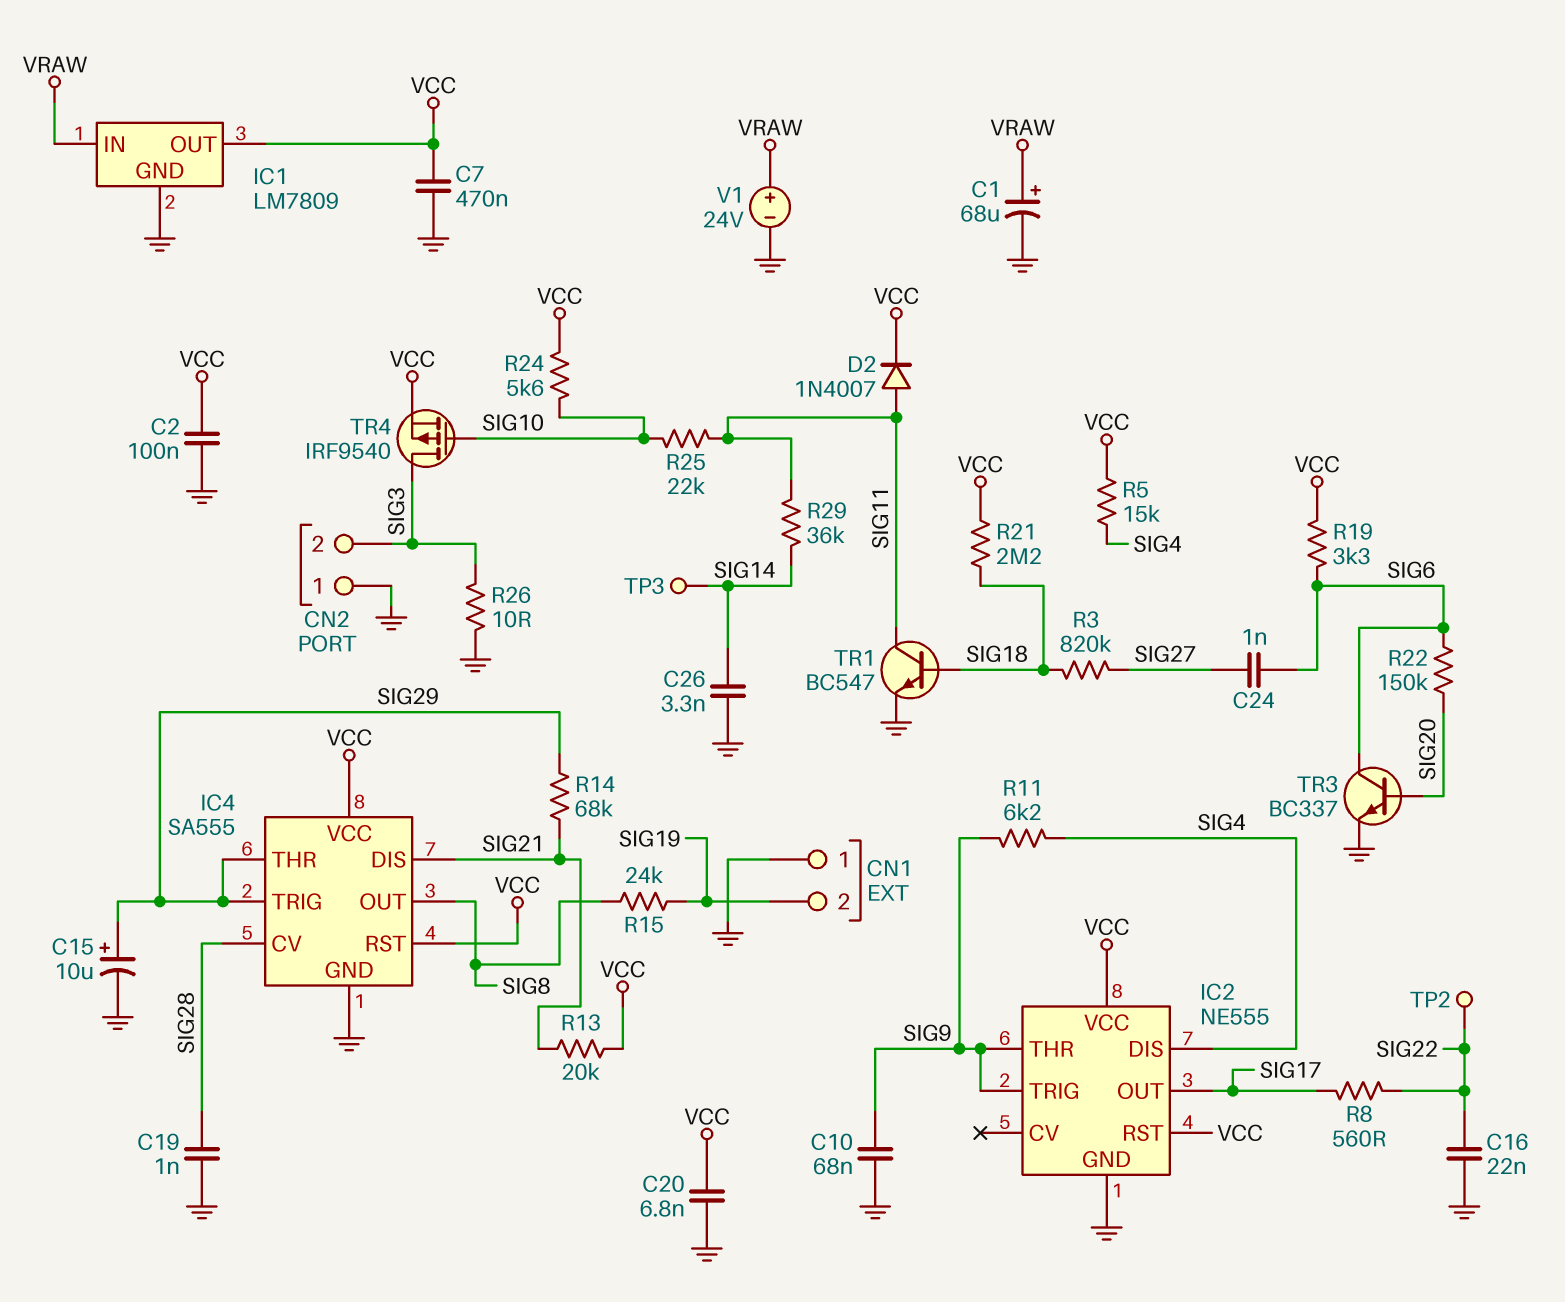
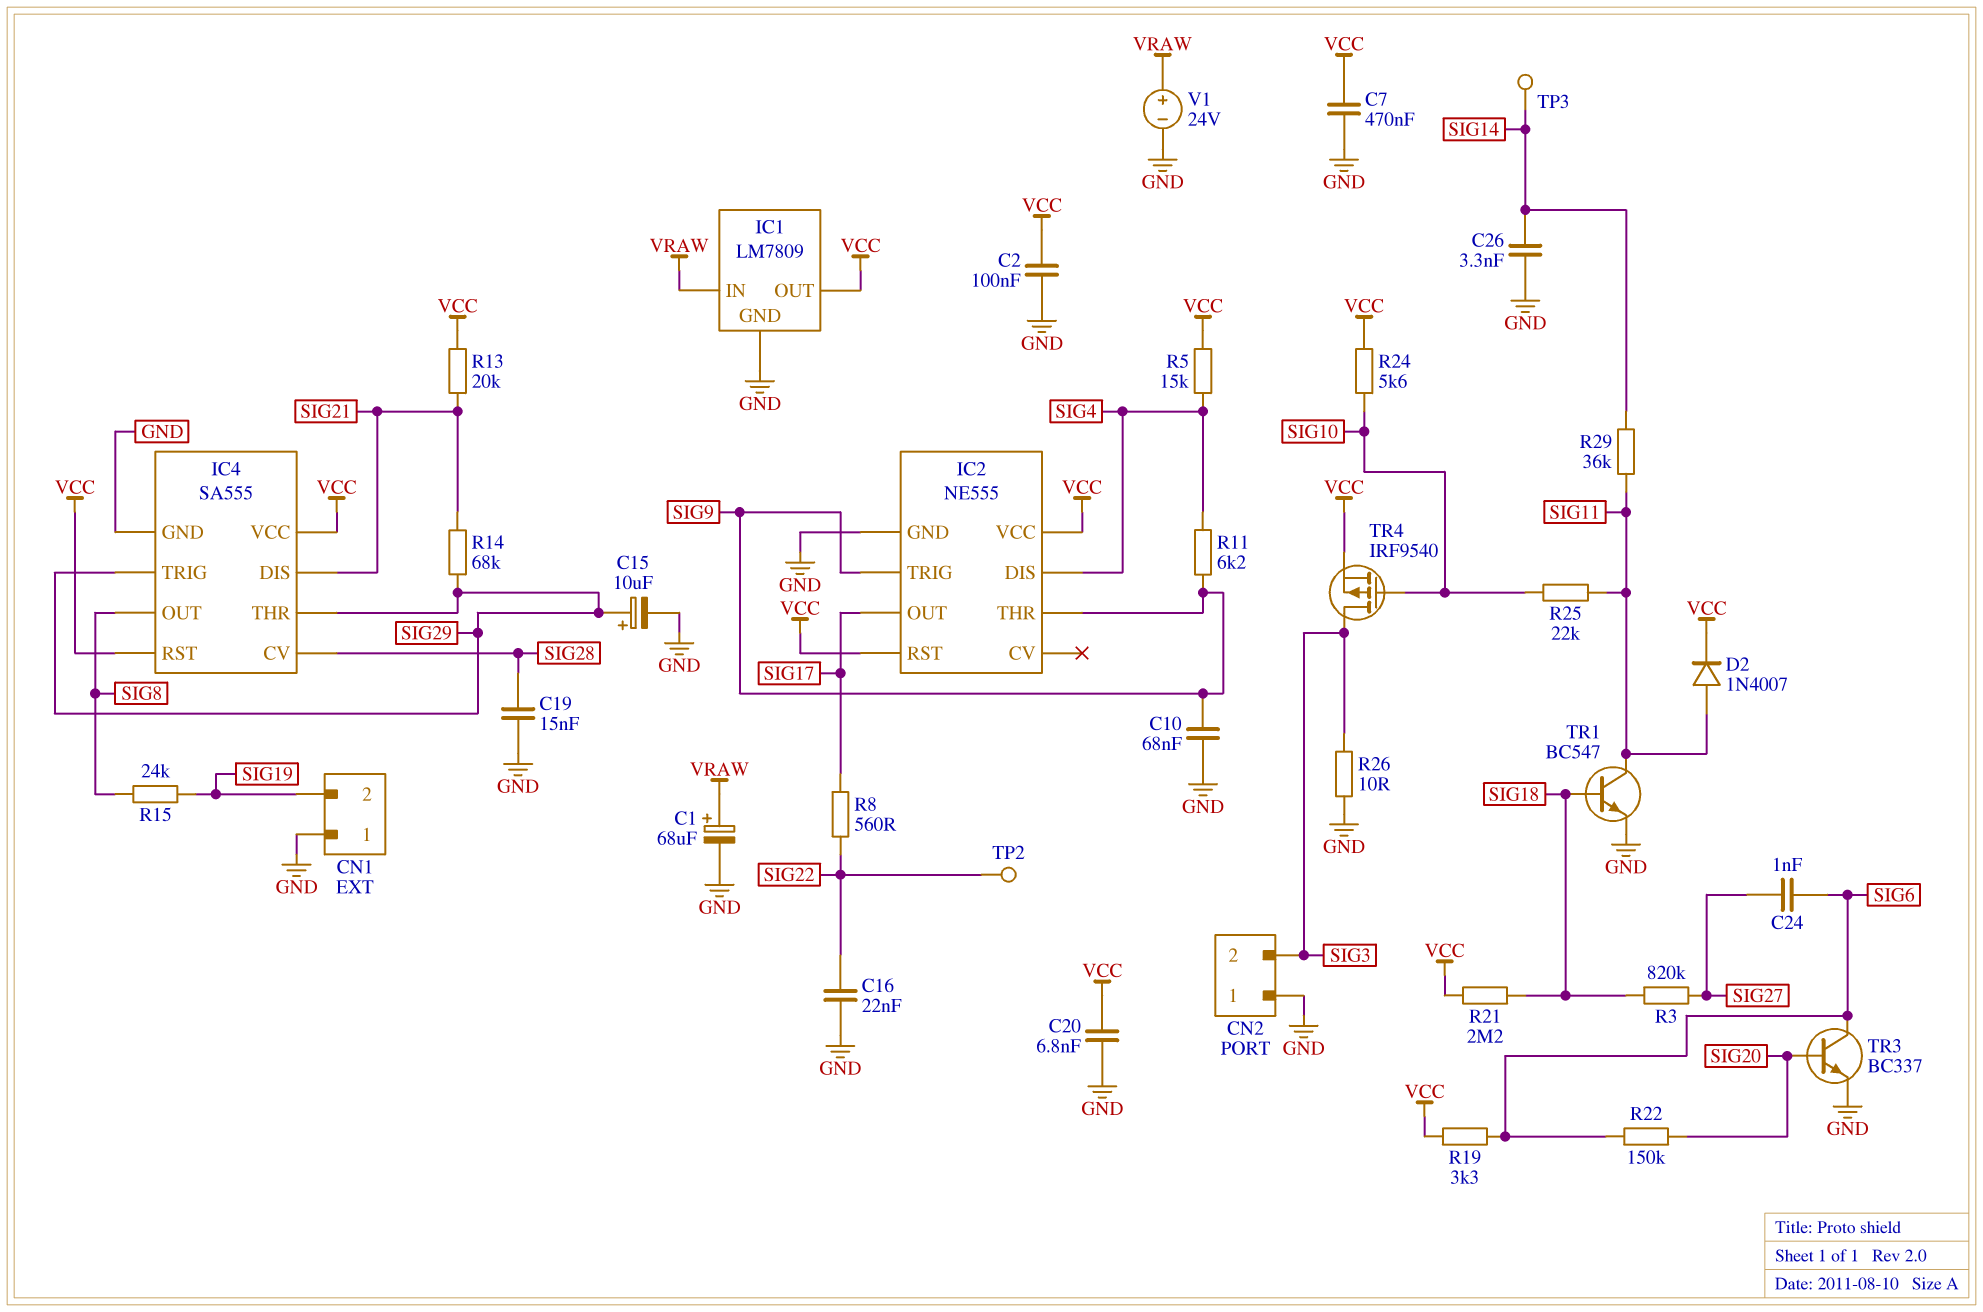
C19: 1nF (GND, SIG28) -> 15nF (GND, SIG28)

